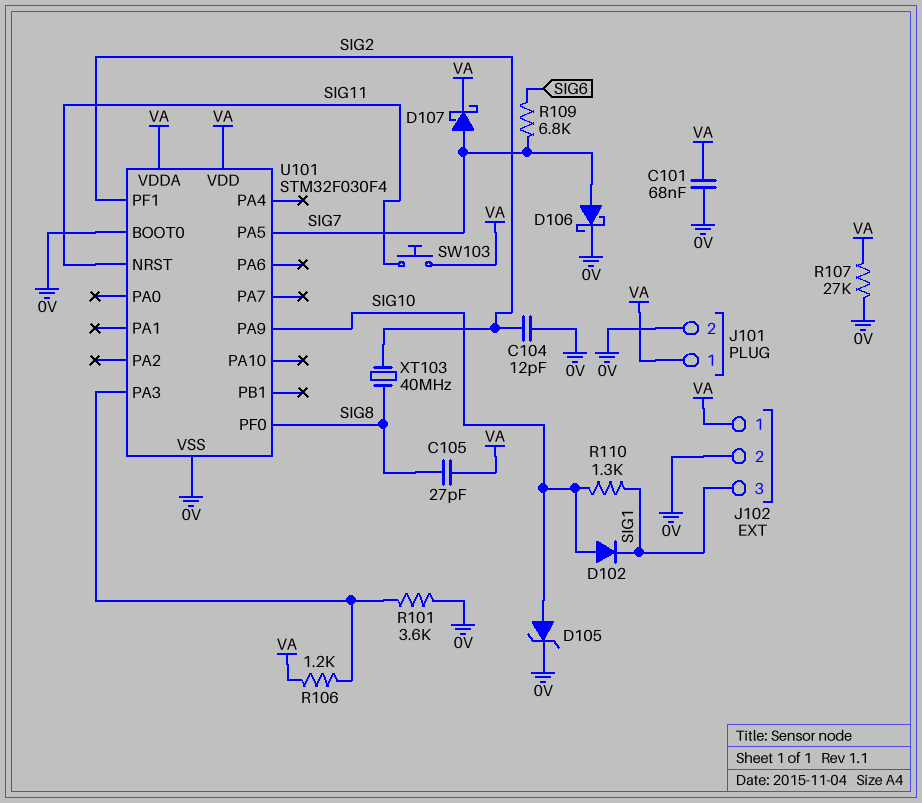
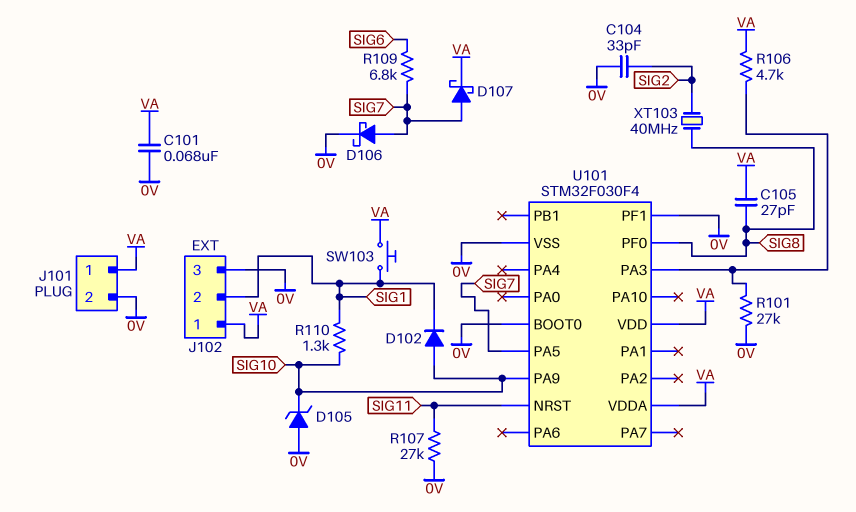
C104: 12pF (0V, SIG2) -> 33pF (0V, SIG2)
D105: zener (A SIG10, K 0V) -> zener (A 0V, K SIG10)
J102 pin 2: 0V -> SIG1
J102 pin 3: SIG1 -> 0V
R101: 3.6k (0V, U101/PA3) -> 27k (0V, U101/PA3)
R106: 1.2k (U101/PA3, VA) -> 4.7k (U101/PA3, VA)
R107: 27k (0V, VA) -> 27k (0V, SIG11)
SW103: button (SIG11, VA) -> button (SIG1, VA)
U101 pin PF1: SIG2 -> 0V

